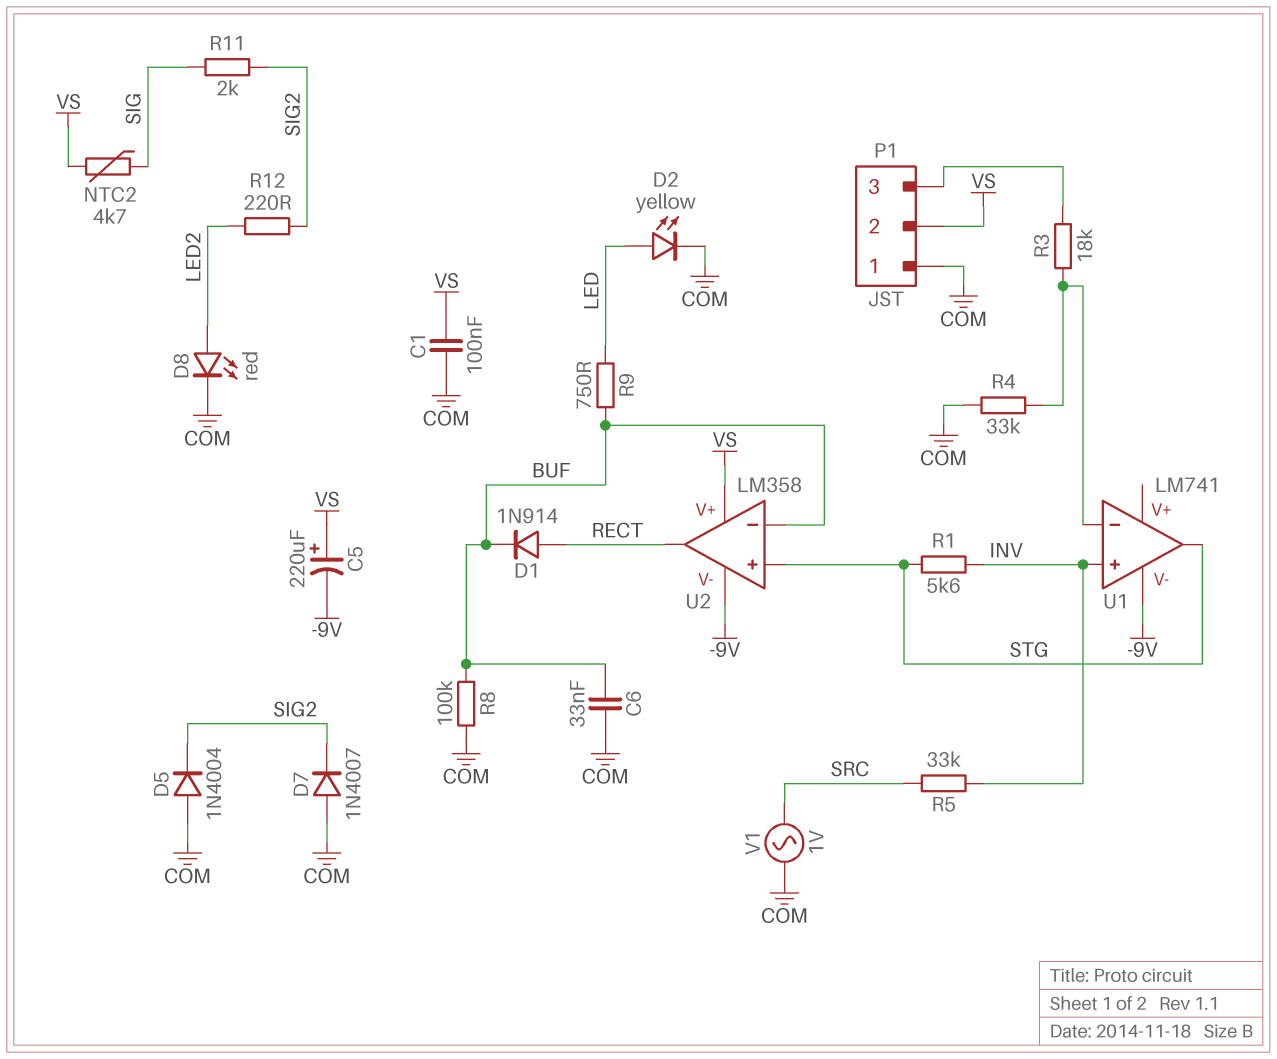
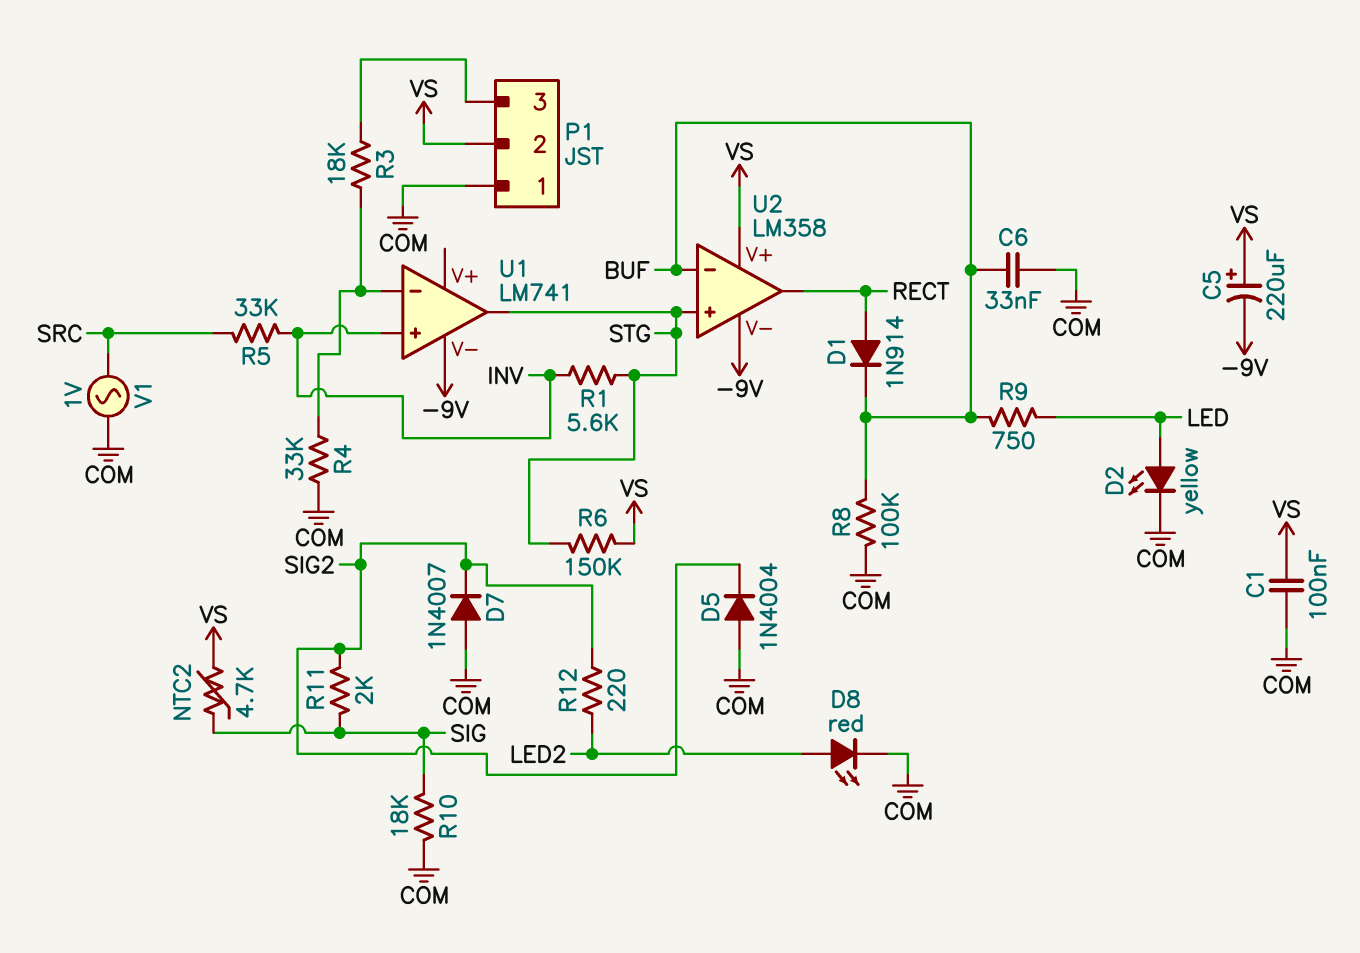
R6: none -> 150k (STG, VS)
R10: none -> 18k (COM, SIG)

